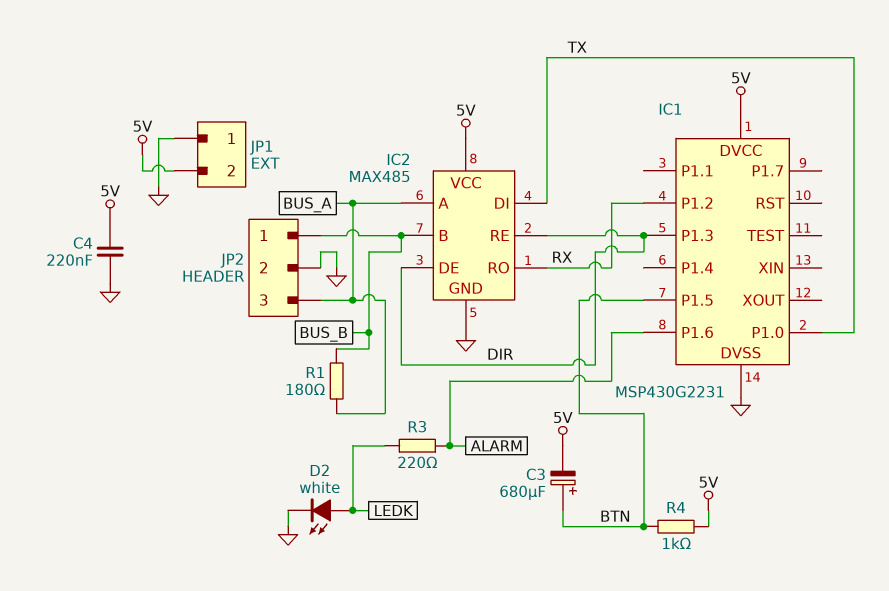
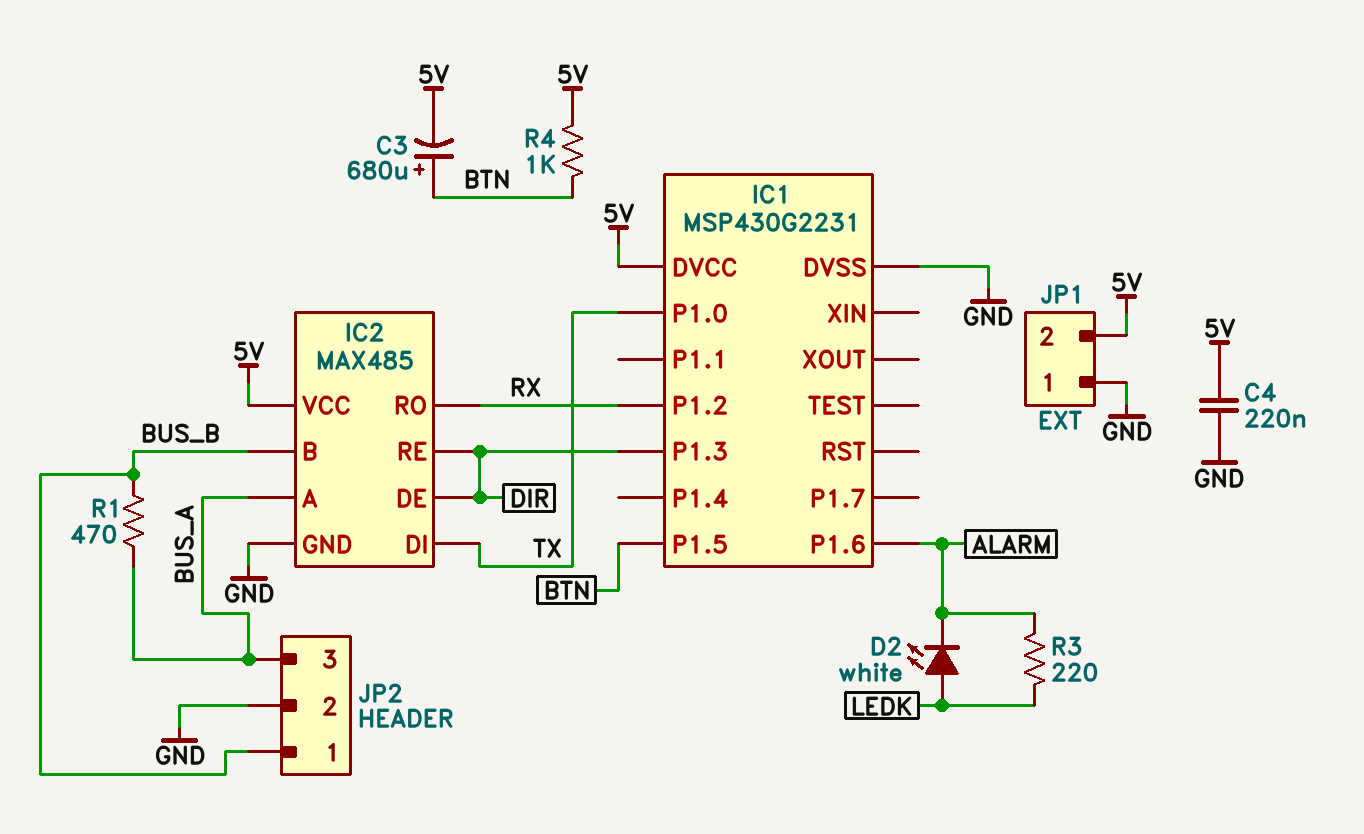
D2: LED white (A LEDK, K GND) -> LED white (A LEDK, K ALARM)
R1: 180 (BUS_A, BUS_B) -> 470 (BUS_A, BUS_B)

